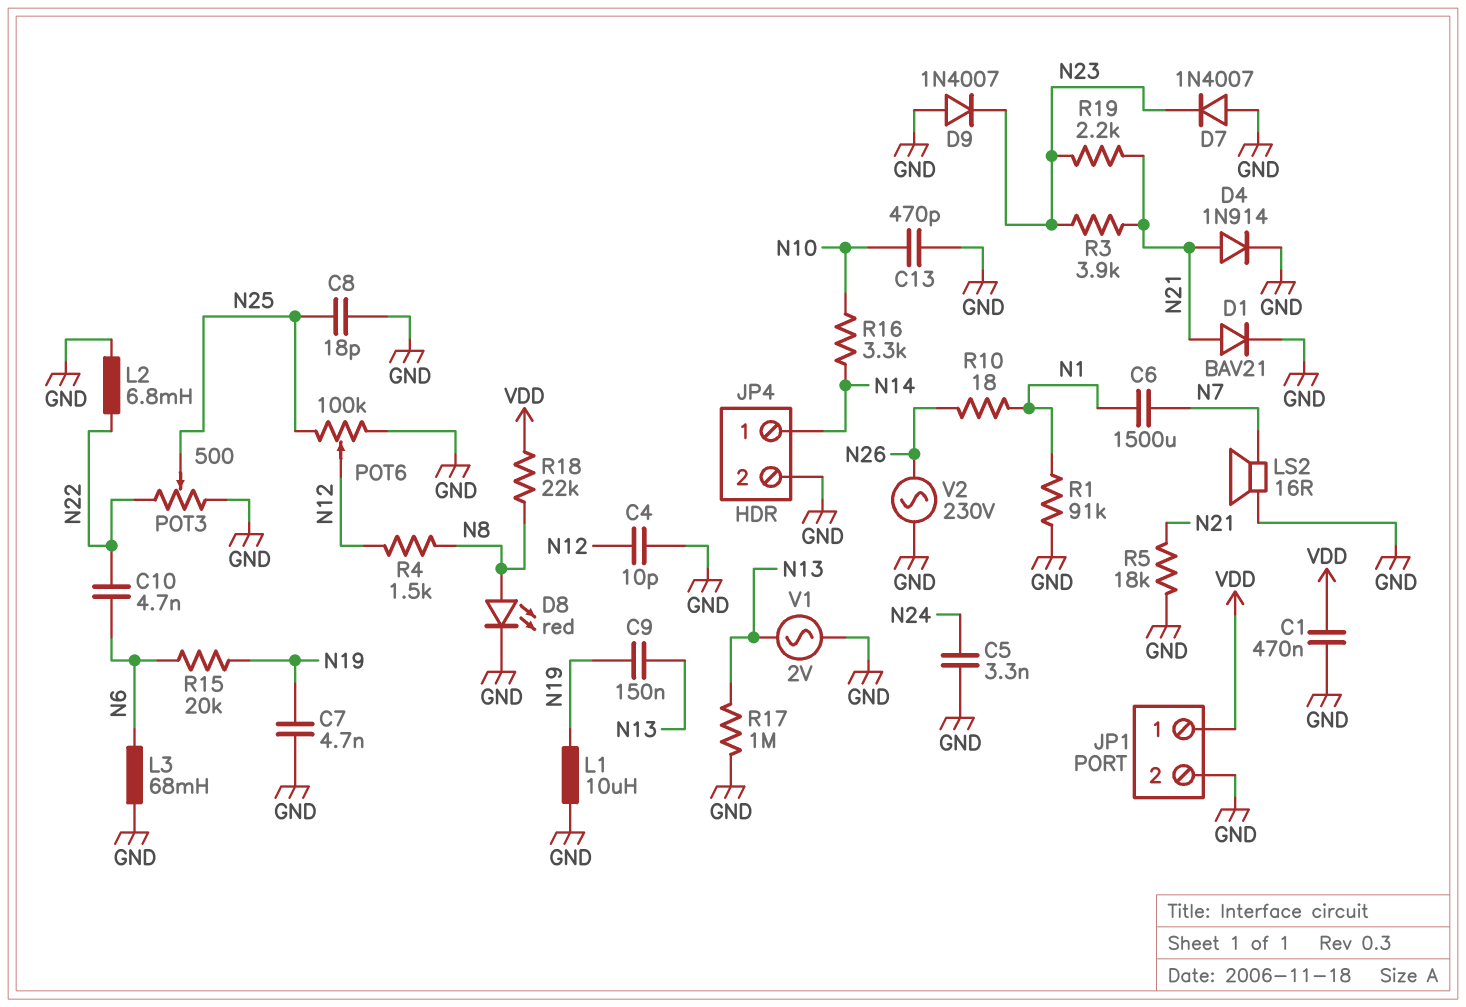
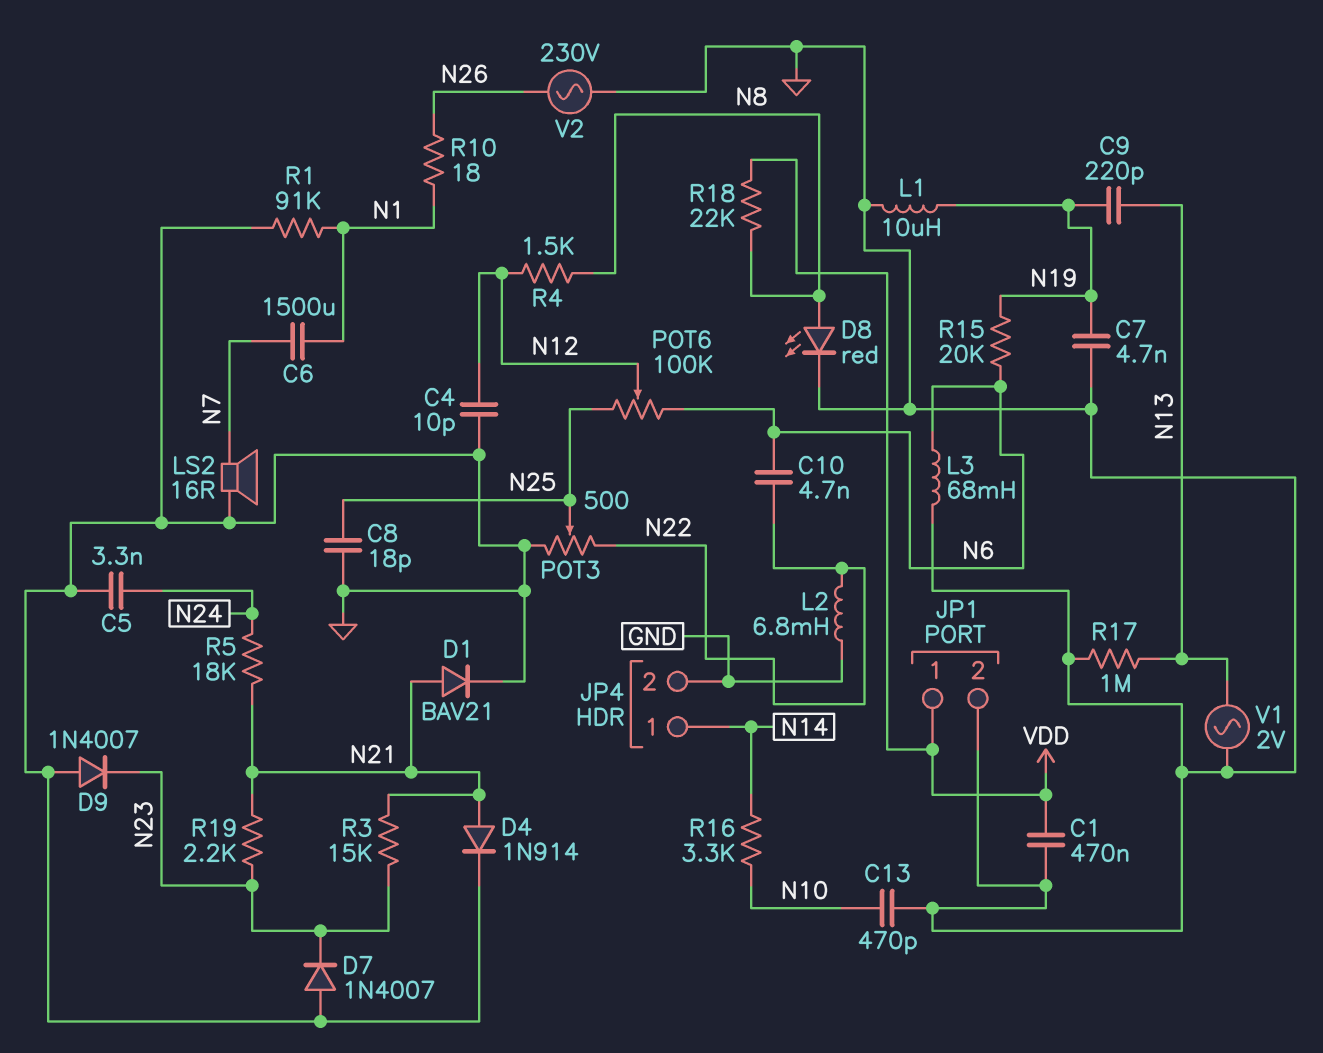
C9: 150nF (N13, N19) -> 220pF (N13, N19)
POT6: 100k (GND, N25, wiper N12) -> 100k (N6, N25, wiper N12)
R3: 3.9k (N21, N23) -> 15k (N21, N23)
R5: 18k (GND, N21) -> 18k (N21, N24)

